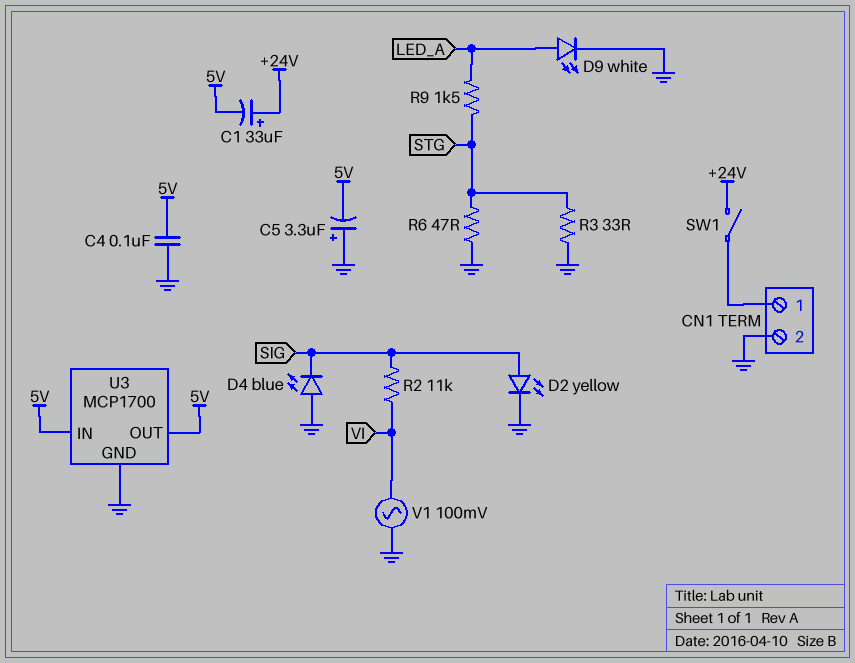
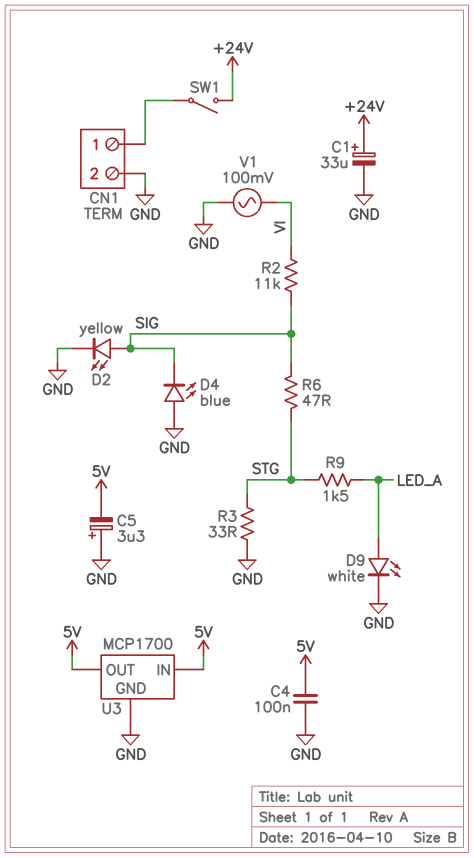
C1: 33uF (plus +24V, minus 5V) -> 33uF (plus +24V, minus GND)
R6: 47 (GND, STG) -> 47 (SIG, STG)

